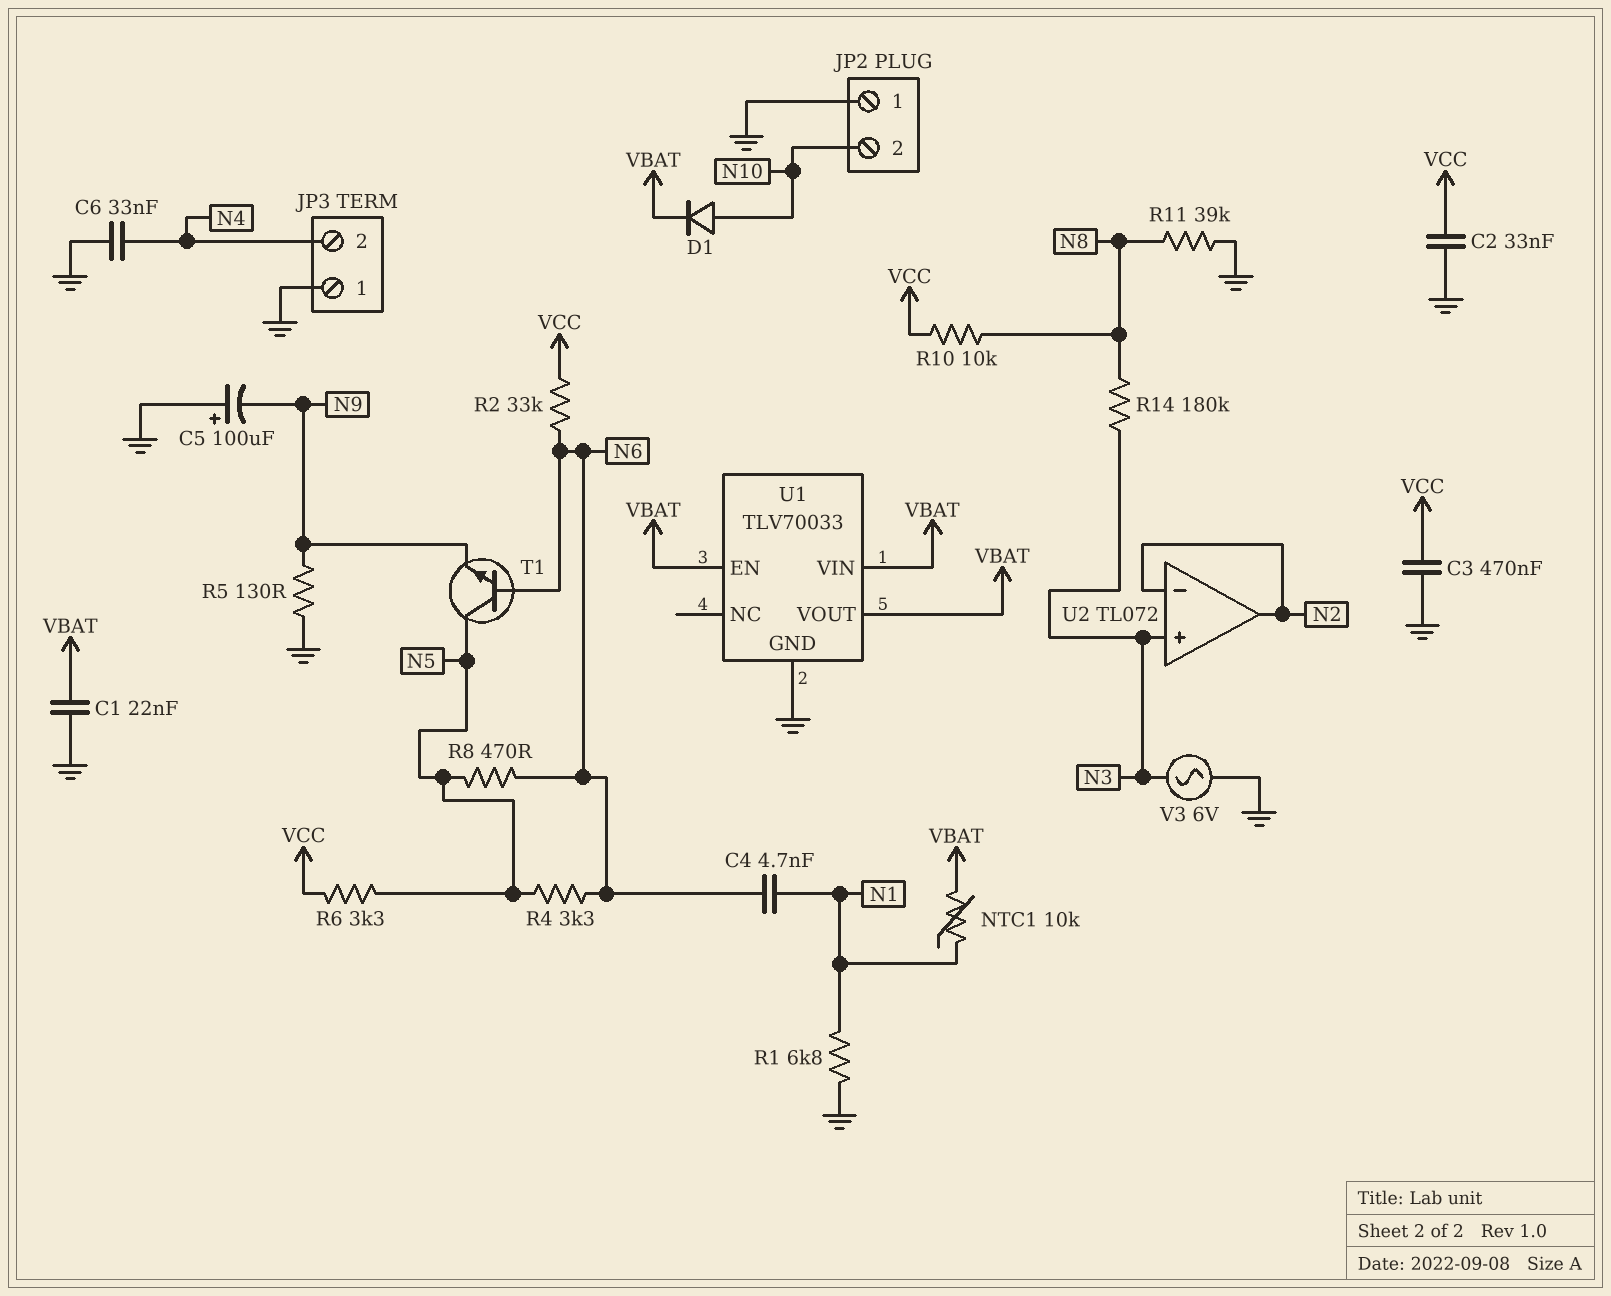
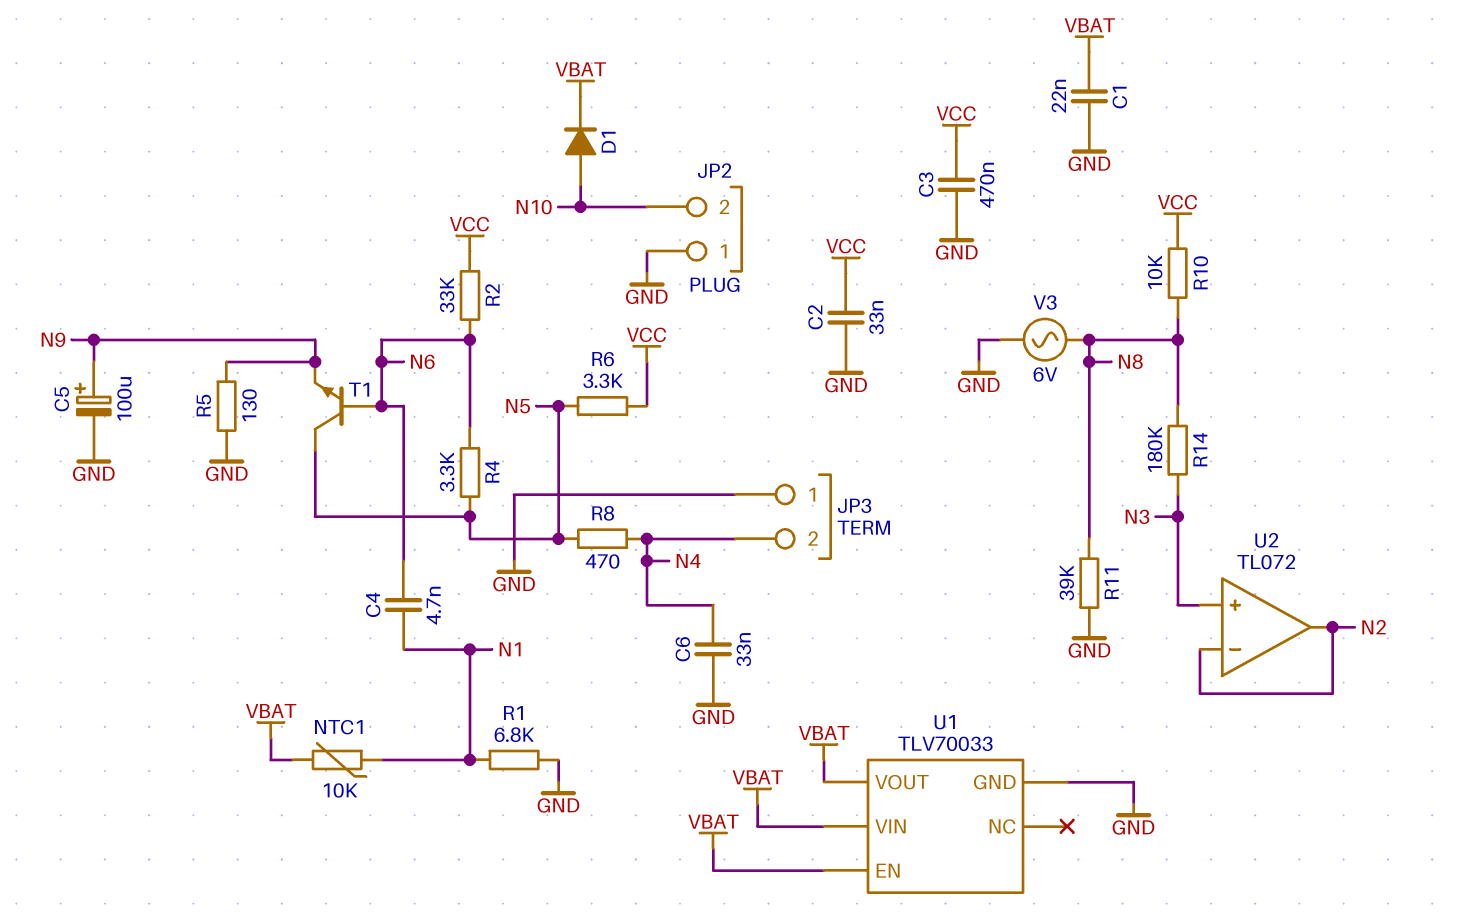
C5: 100uF (plus GND, minus N9) -> 100uF (plus N9, minus GND)
R8: 470 (N5, N6) -> 470 (N4, N5)
V3: AC 6V (GND, N3) -> AC 6V (GND, N8)

